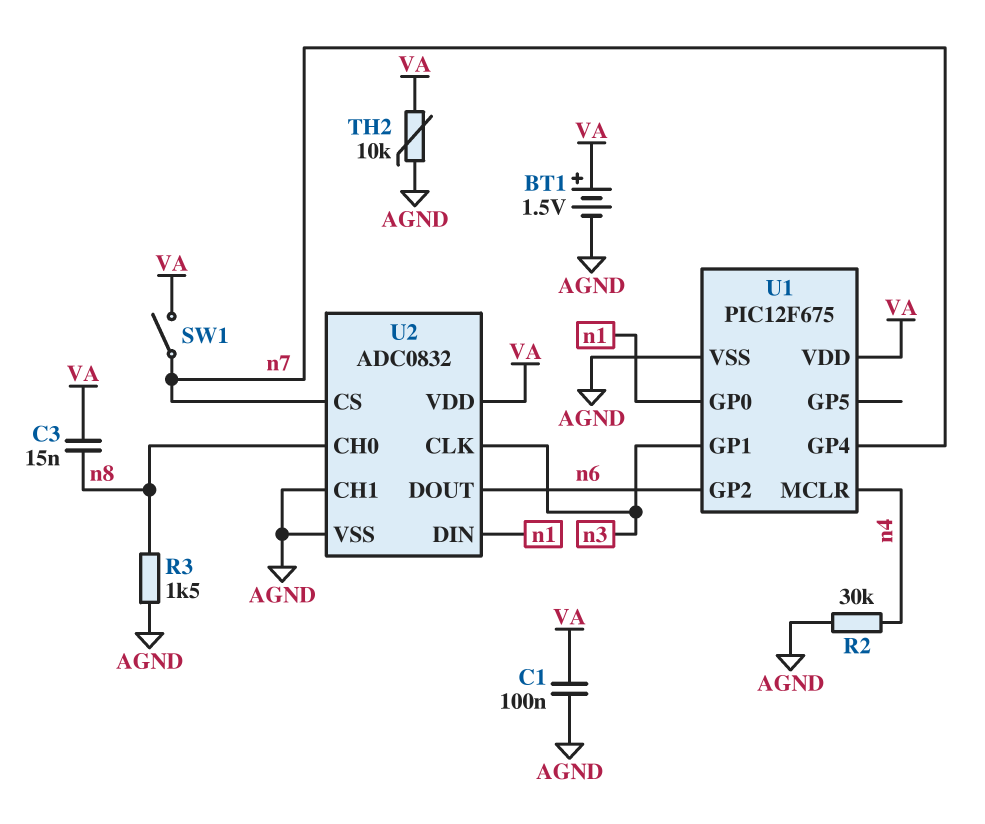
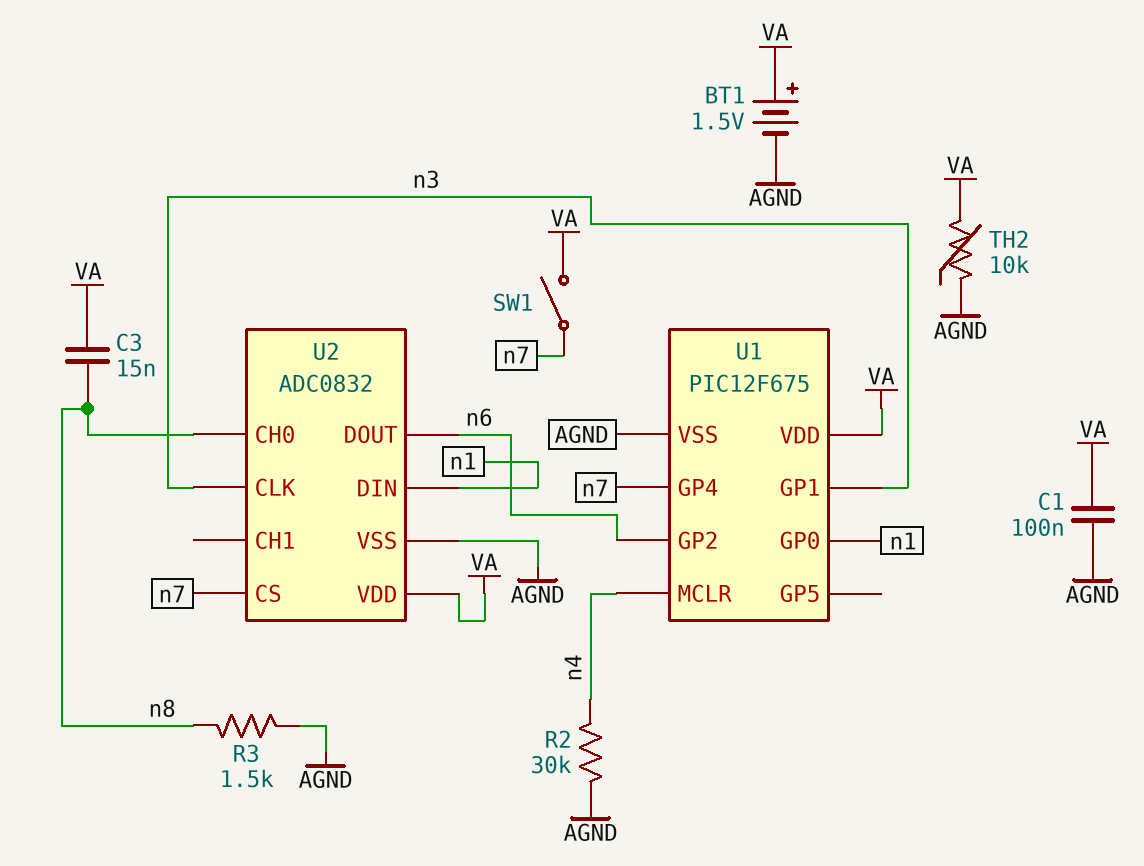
U2 pin CH1: AGND -> none

